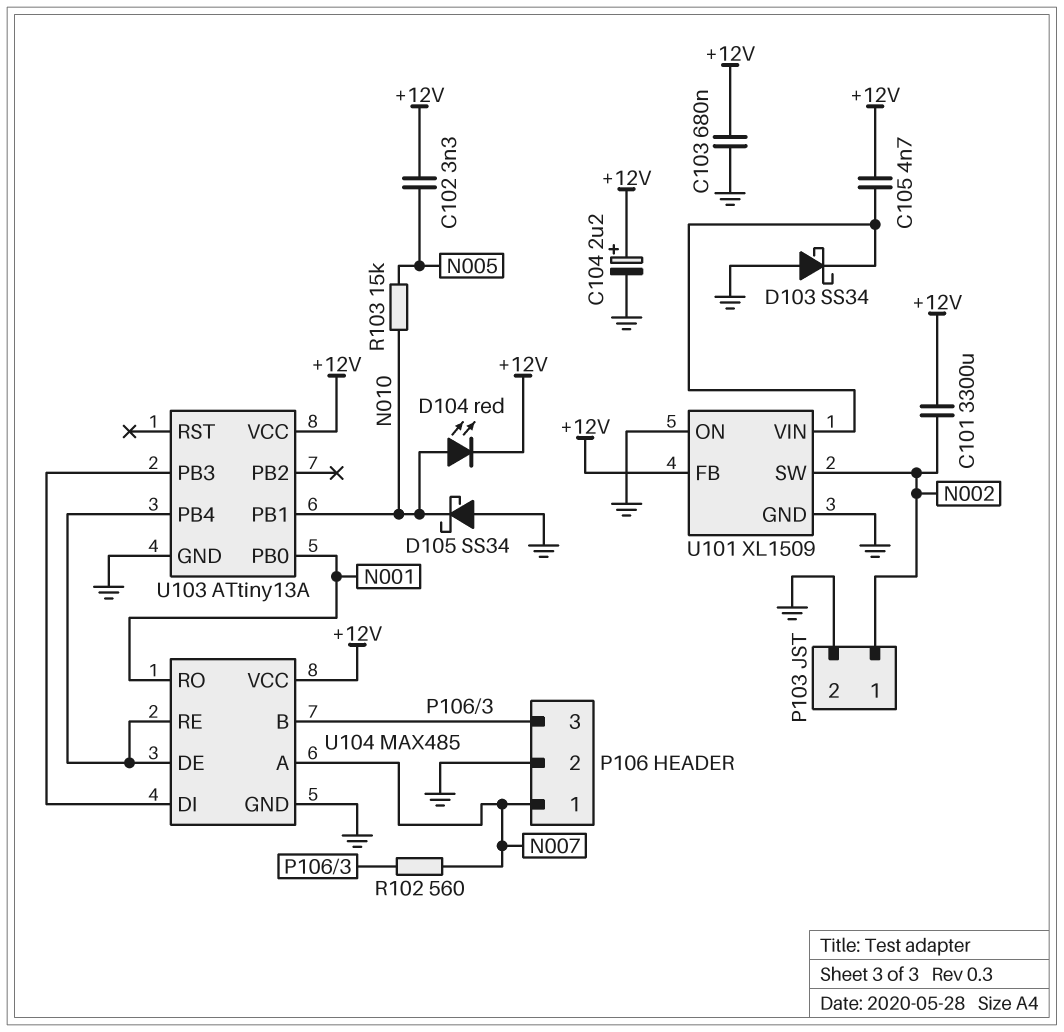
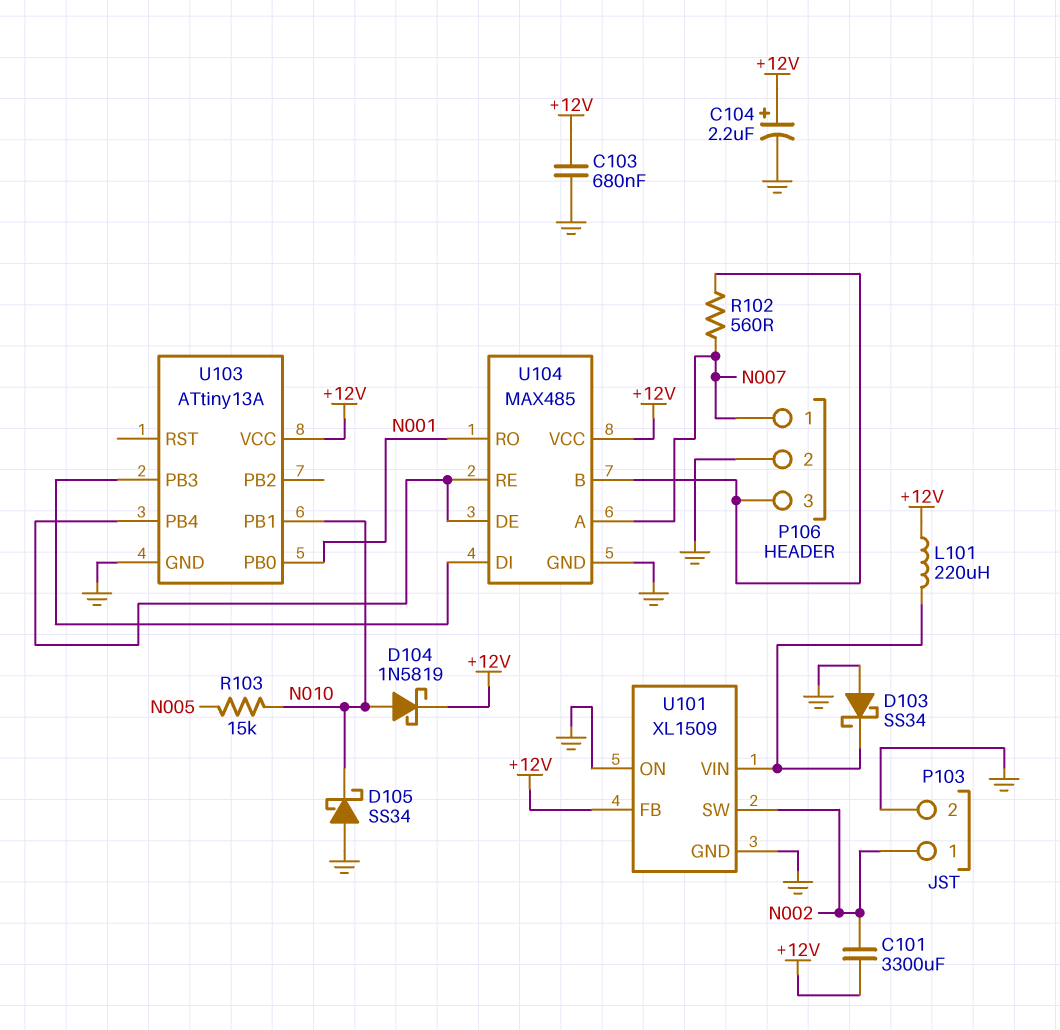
C102: 3.3nF (+12V, N005) -> none
C105: 4.7nF (+12V, U101/VIN) -> none
D104: LED red (A N010, K +12V) -> schottky 1N5819 (A N010, K +12V)
L101: none -> 220uH (+12V, U101/VIN)

